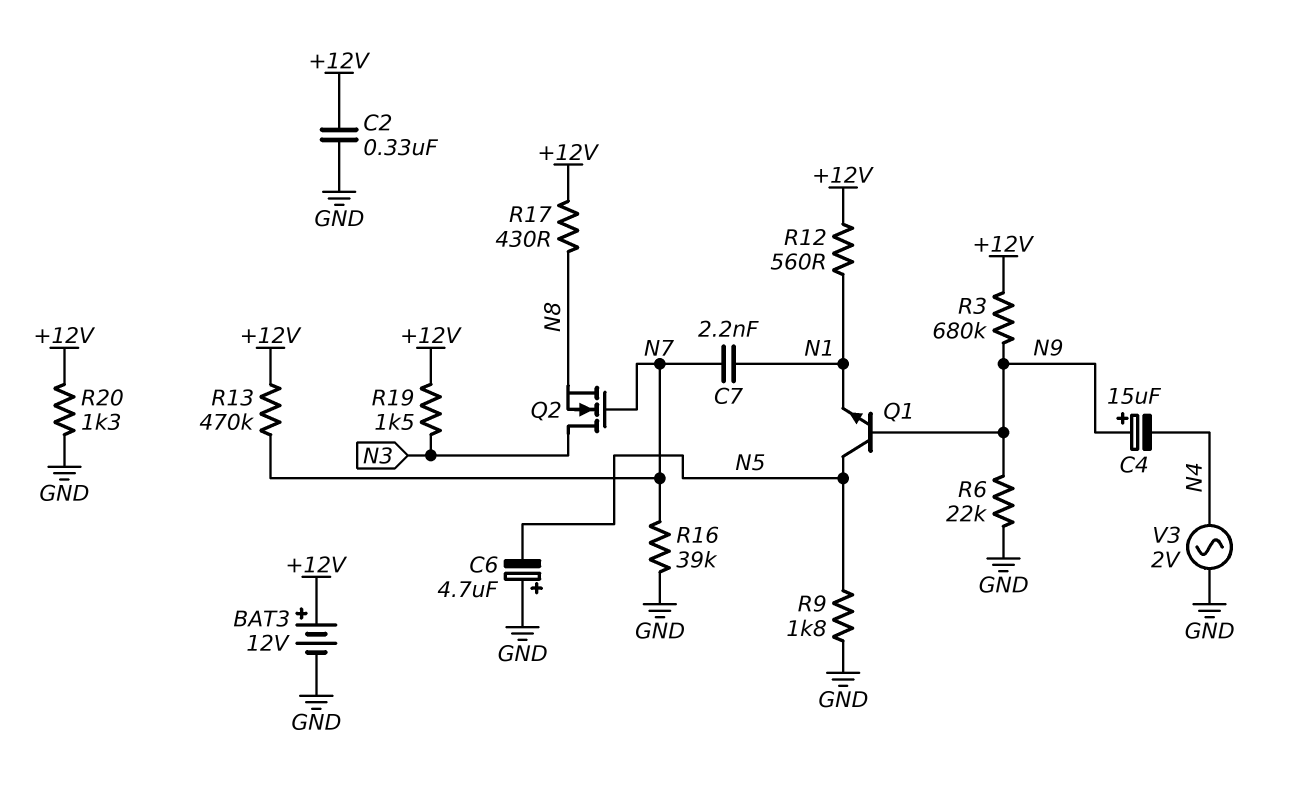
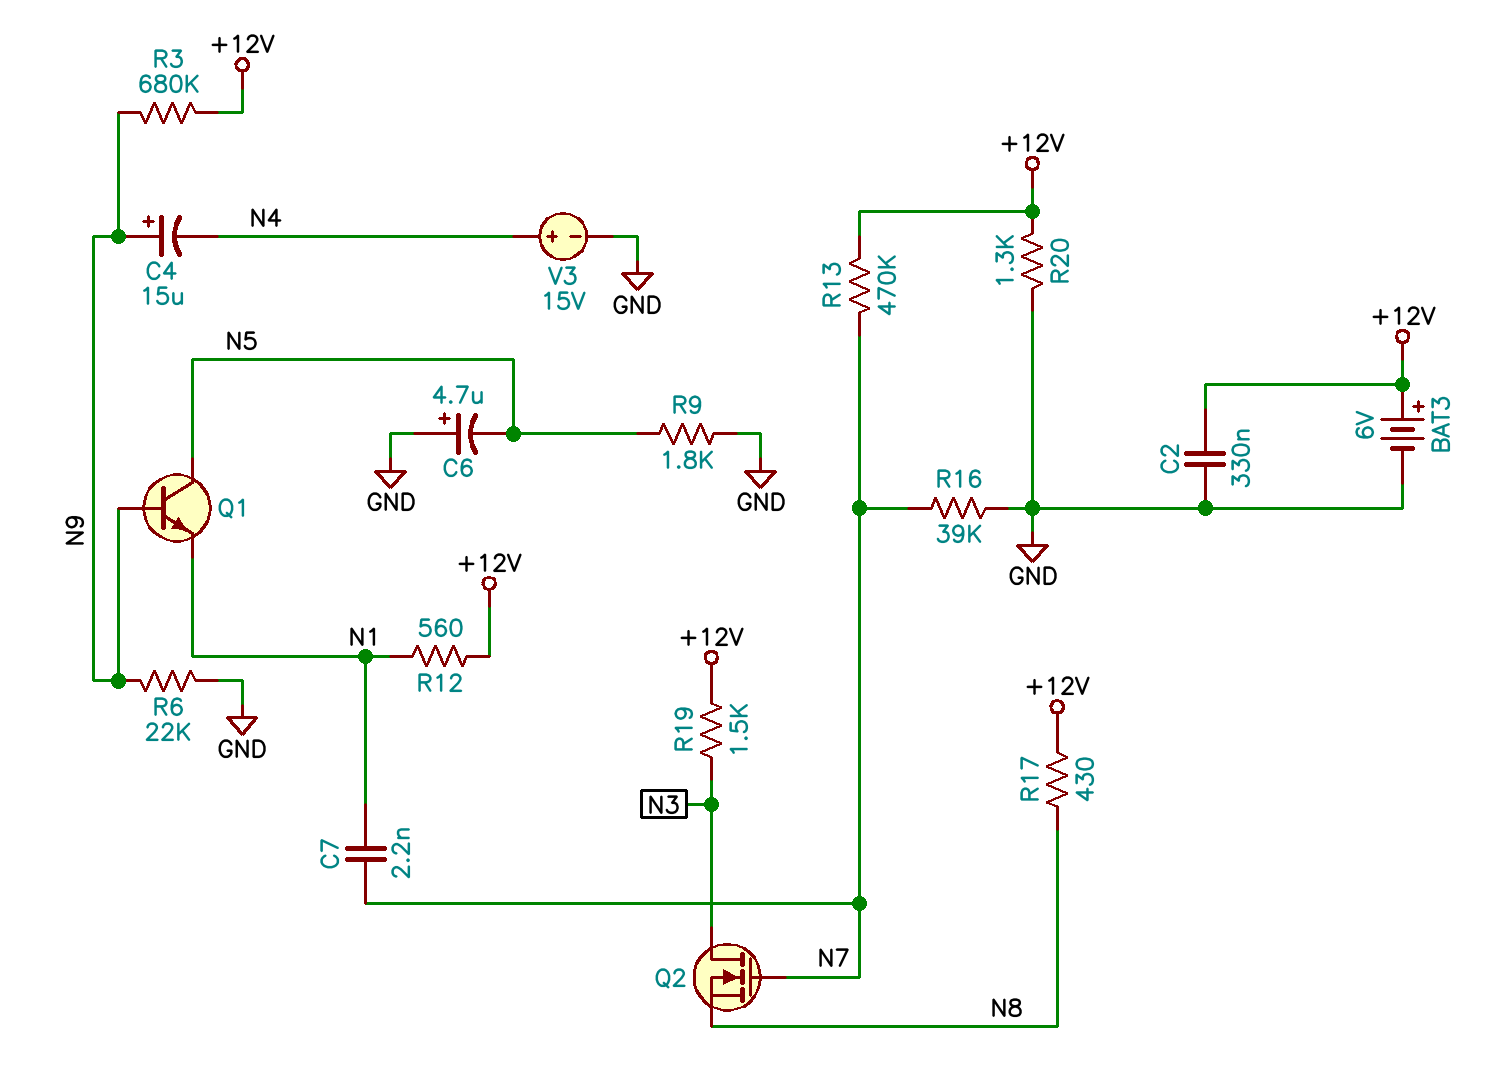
BAT3: 12V (plus +12V, minus GND) -> 6V (plus +12V, minus GND)
V3: AC 2V (GND, N4) -> 15V (plus N4, minus GND)

